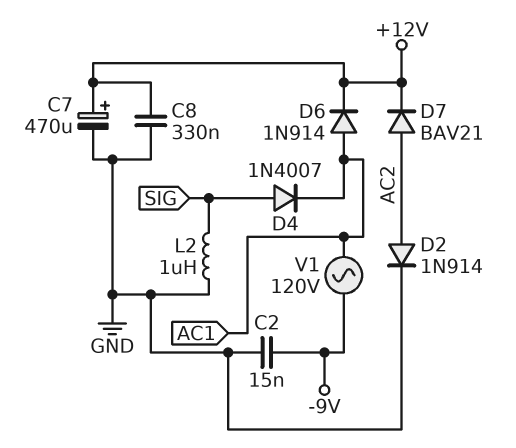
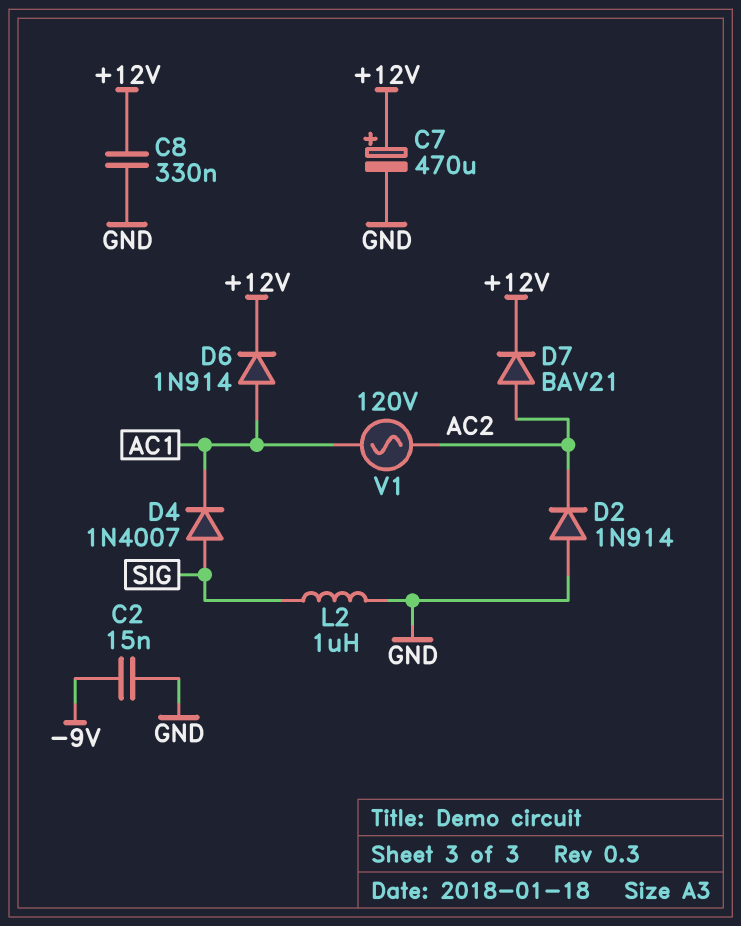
D2: diode 1N914 (A AC2, K GND) -> diode 1N914 (A GND, K AC2)
V1: AC 120V (-9V, AC1) -> AC 120V (AC1, AC2)

